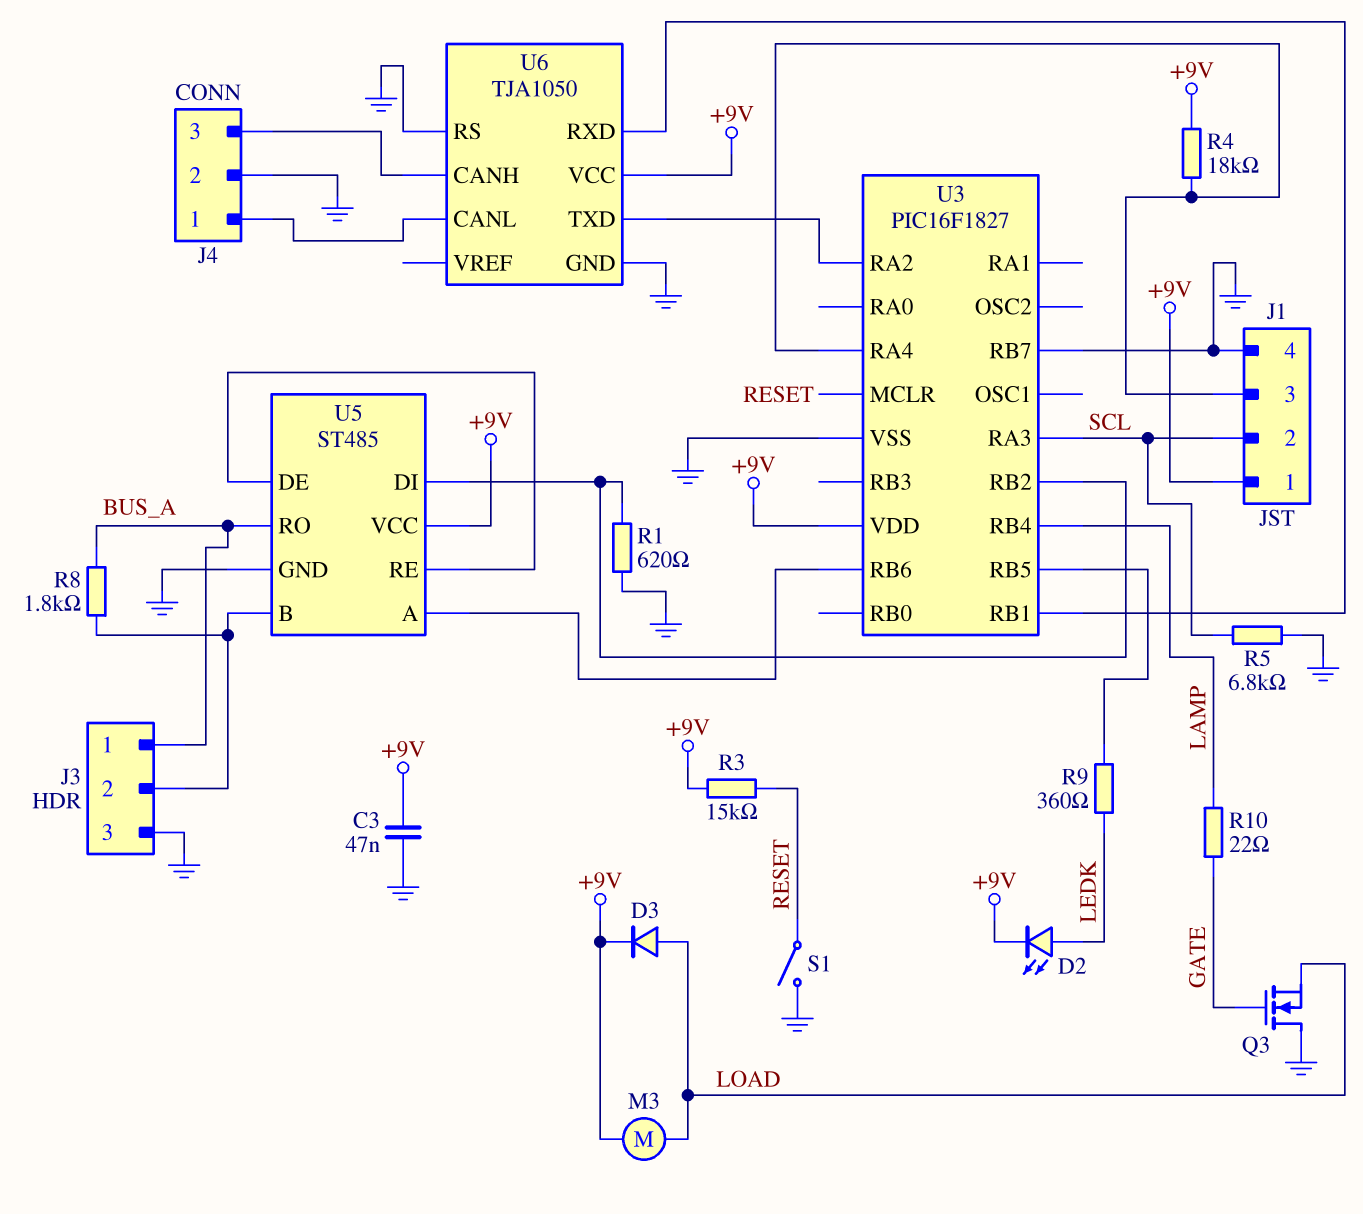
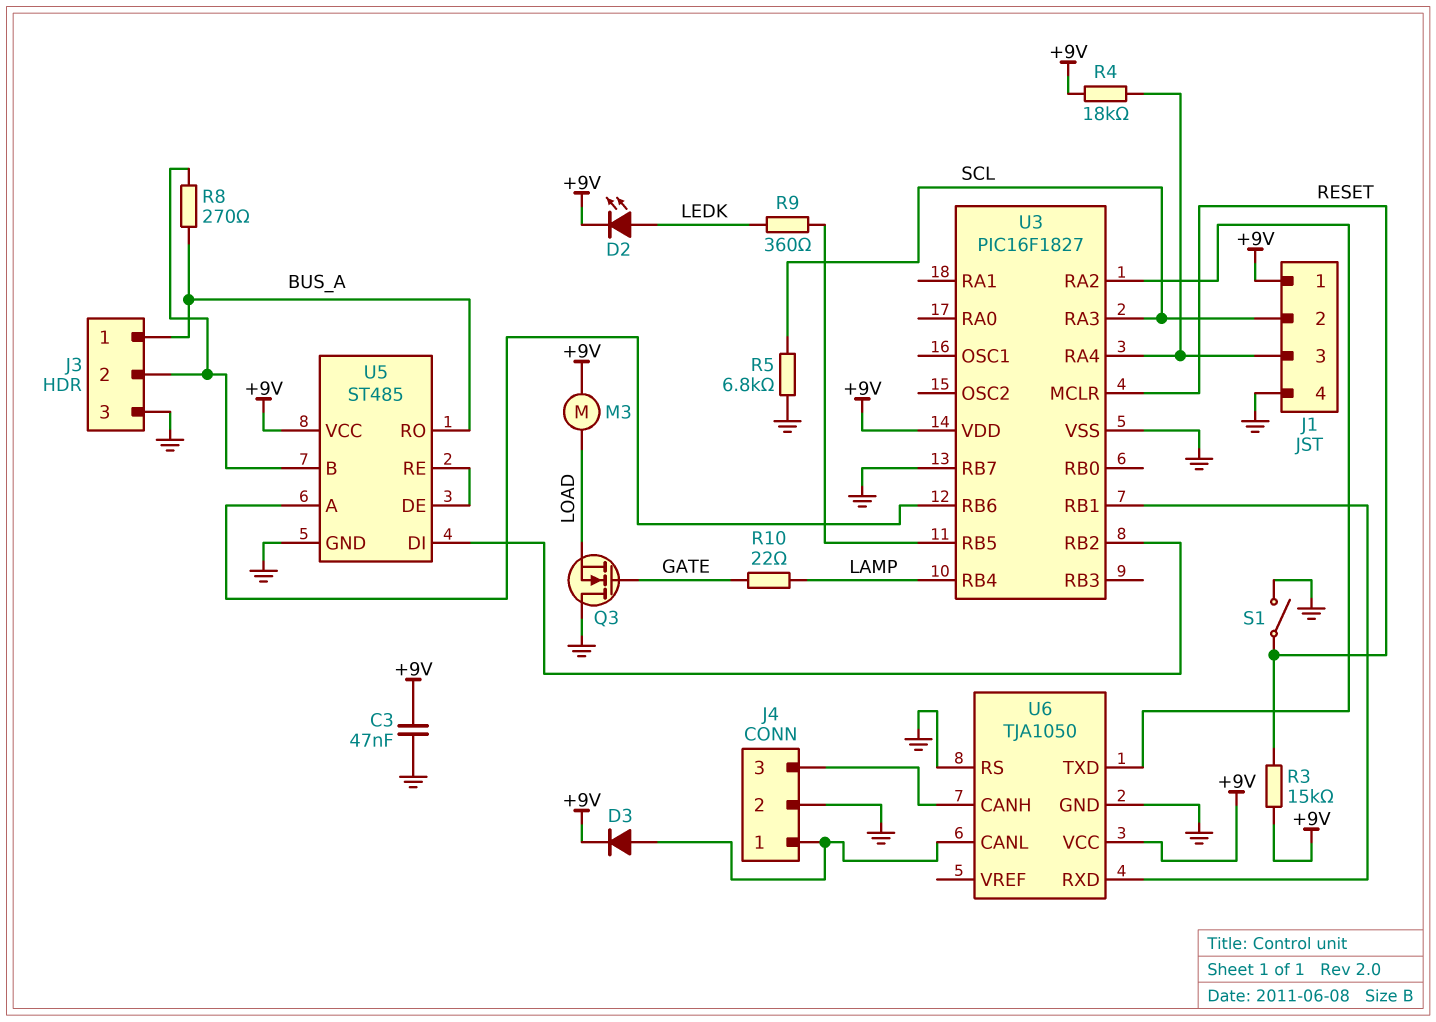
D3: diode (A LOAD, K +9V) -> diode (A J4/1, K +9V)
R1: 620 (GND, U3/RB2) -> none
R8: 1.8k (BUS_A, J3/2) -> 270 (BUS_A, J3/2)

